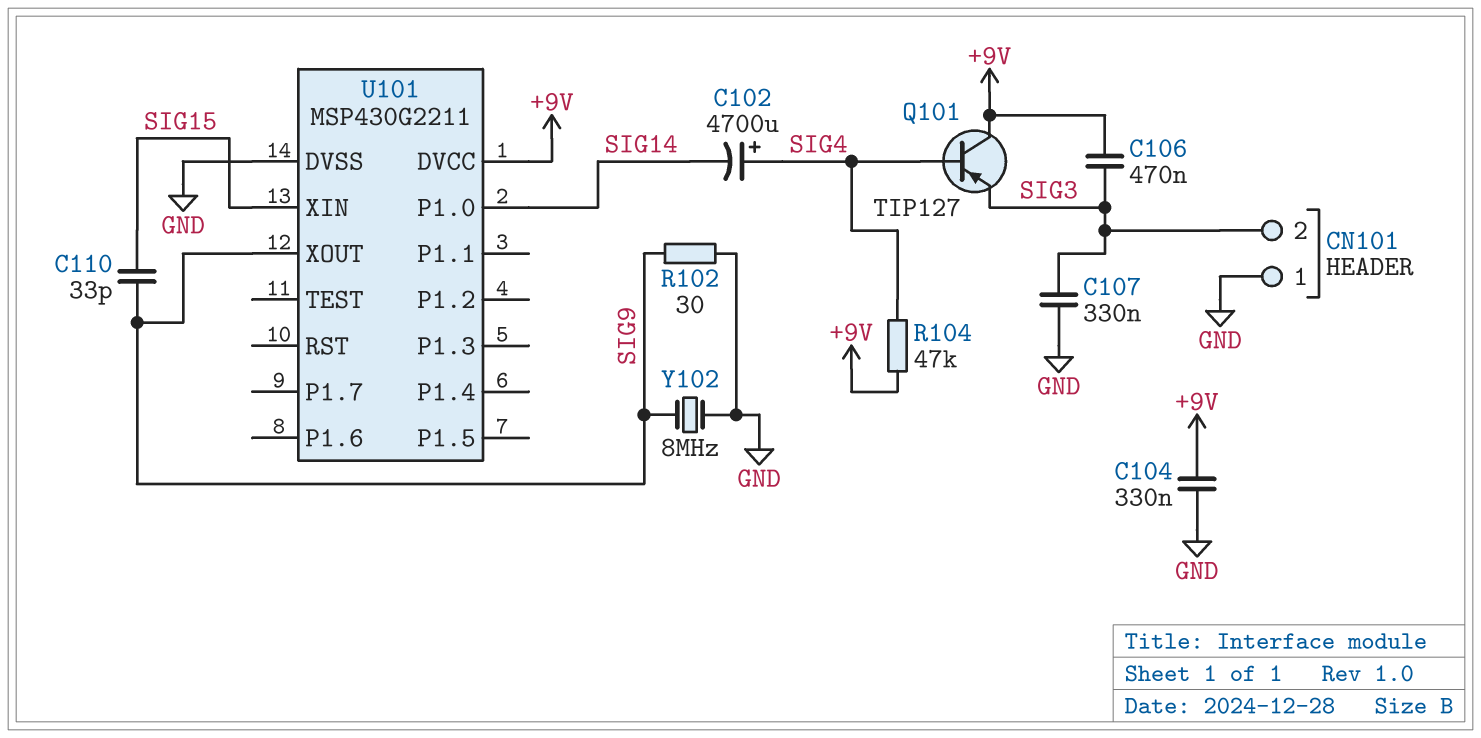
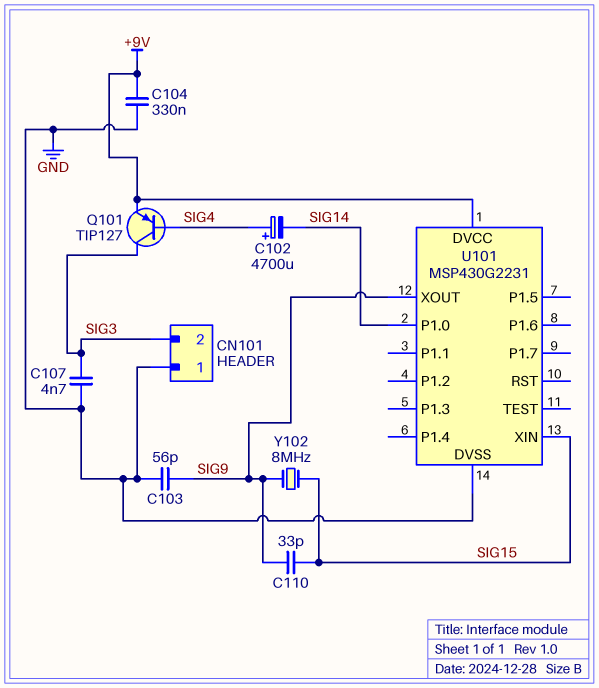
C103: none -> 56pF (GND, SIG9)
C106: 470nF (+9V, SIG3) -> none
C107: 330nF (GND, SIG3) -> 4.7nF (GND, SIG3)
Q101: PNP TIP127 (B SIG4, C +9V, E SIG3) -> PNP TIP127 (B SIG4, C SIG3, E +9V)
R102: 30 (GND, SIG9) -> none
R104: 47k (+9V, SIG4) -> none
U101: MSP430G2211 -> MSP430G2231
Y102: 8MHz (GND, SIG9) -> 8MHz (SIG9, SIG15)

